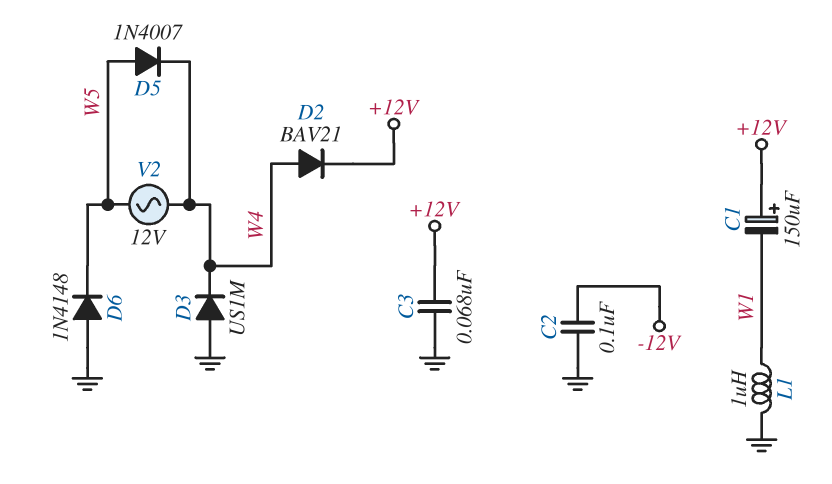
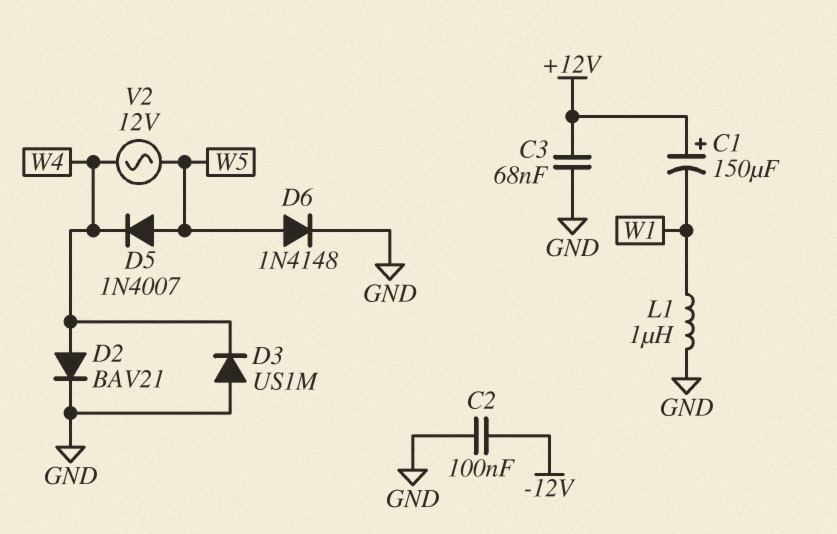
D2: diode BAV21 (A W4, K +12V) -> diode BAV21 (A W4, K GND)
D6: diode 1N4148 (A GND, K W5) -> diode 1N4148 (A W5, K GND)

